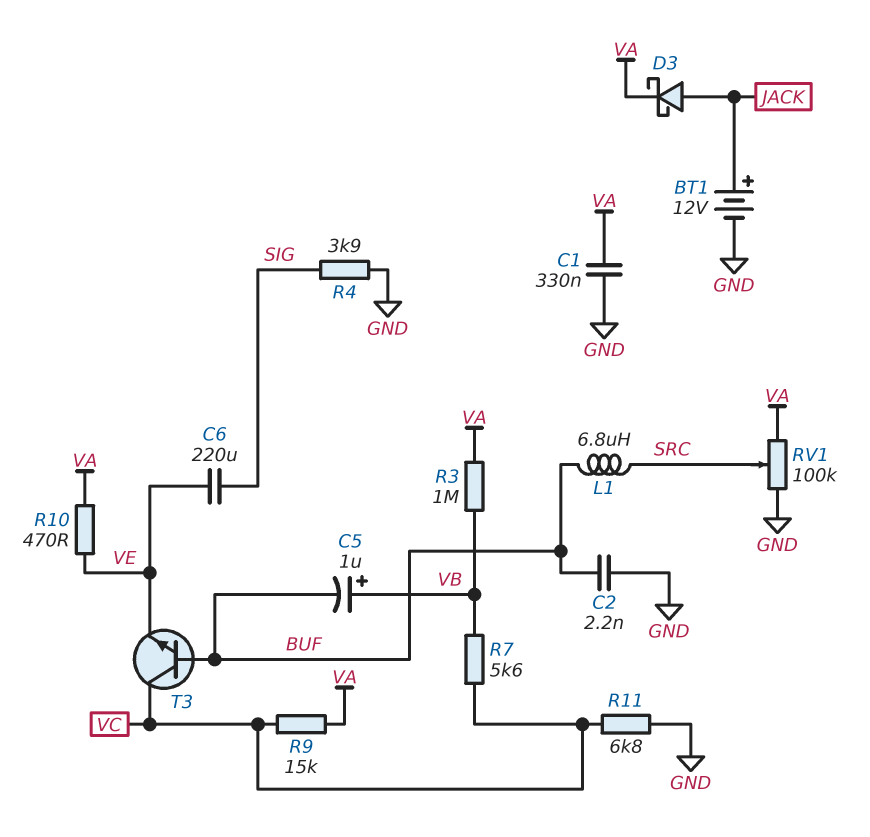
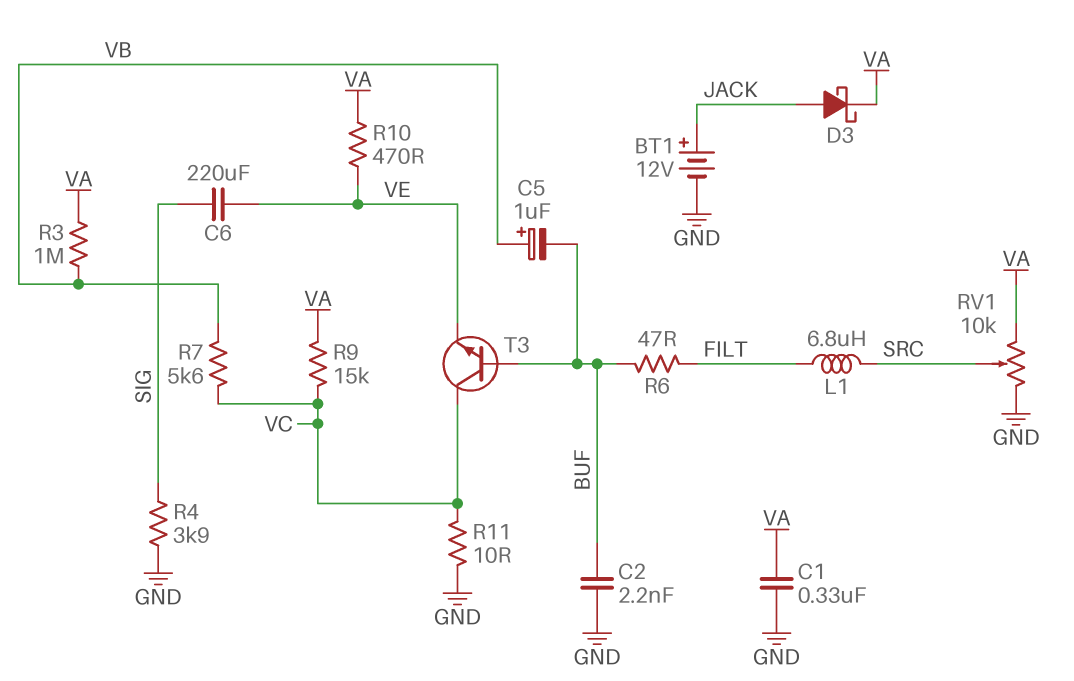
L1: 6.8uH (BUF, SRC) -> 6.8uH (FILT, SRC)
R6: none -> 47 (BUF, FILT)
R11: 6.8k (GND, VC) -> 10 (GND, VC)
RV1: 100k (GND, VA, wiper SRC) -> 10k (GND, VA, wiper SRC)

